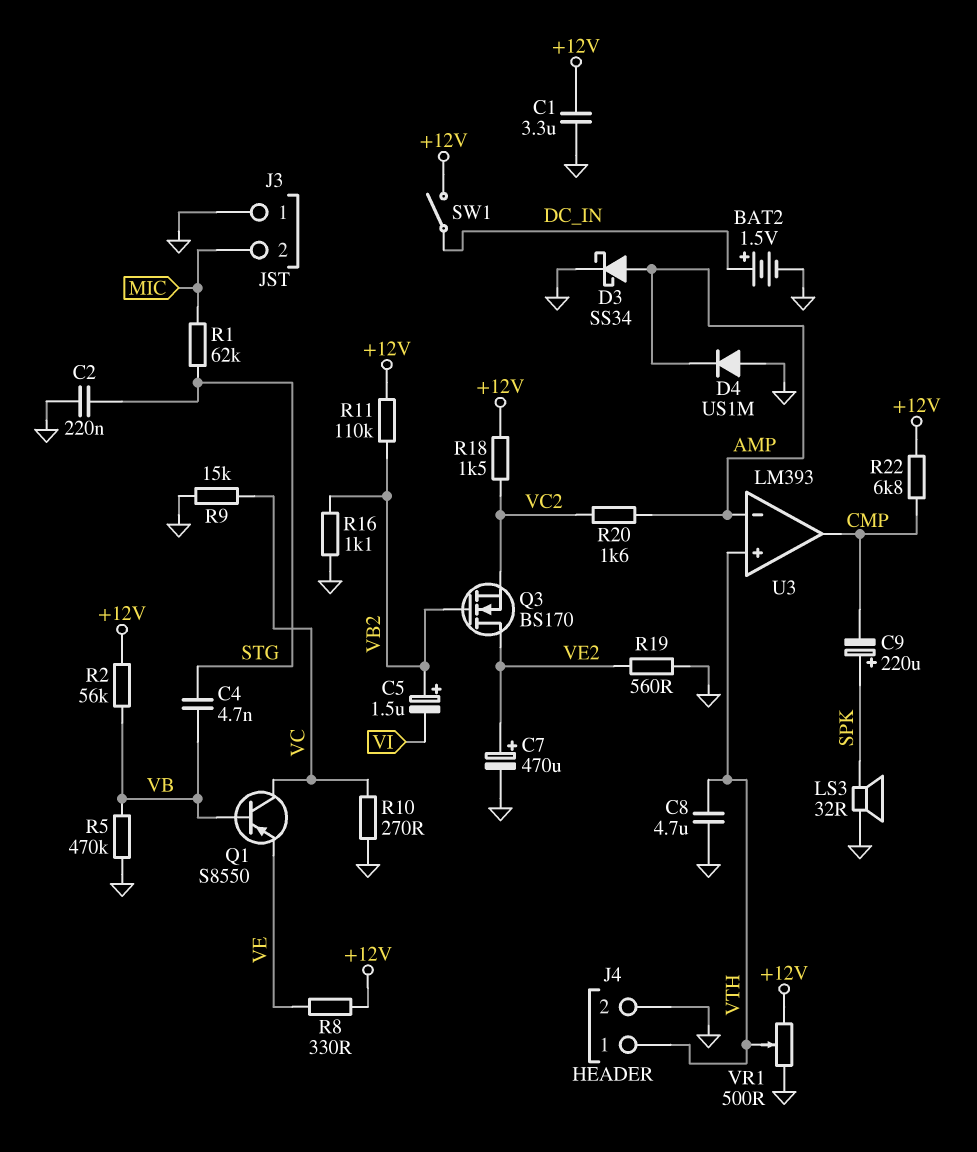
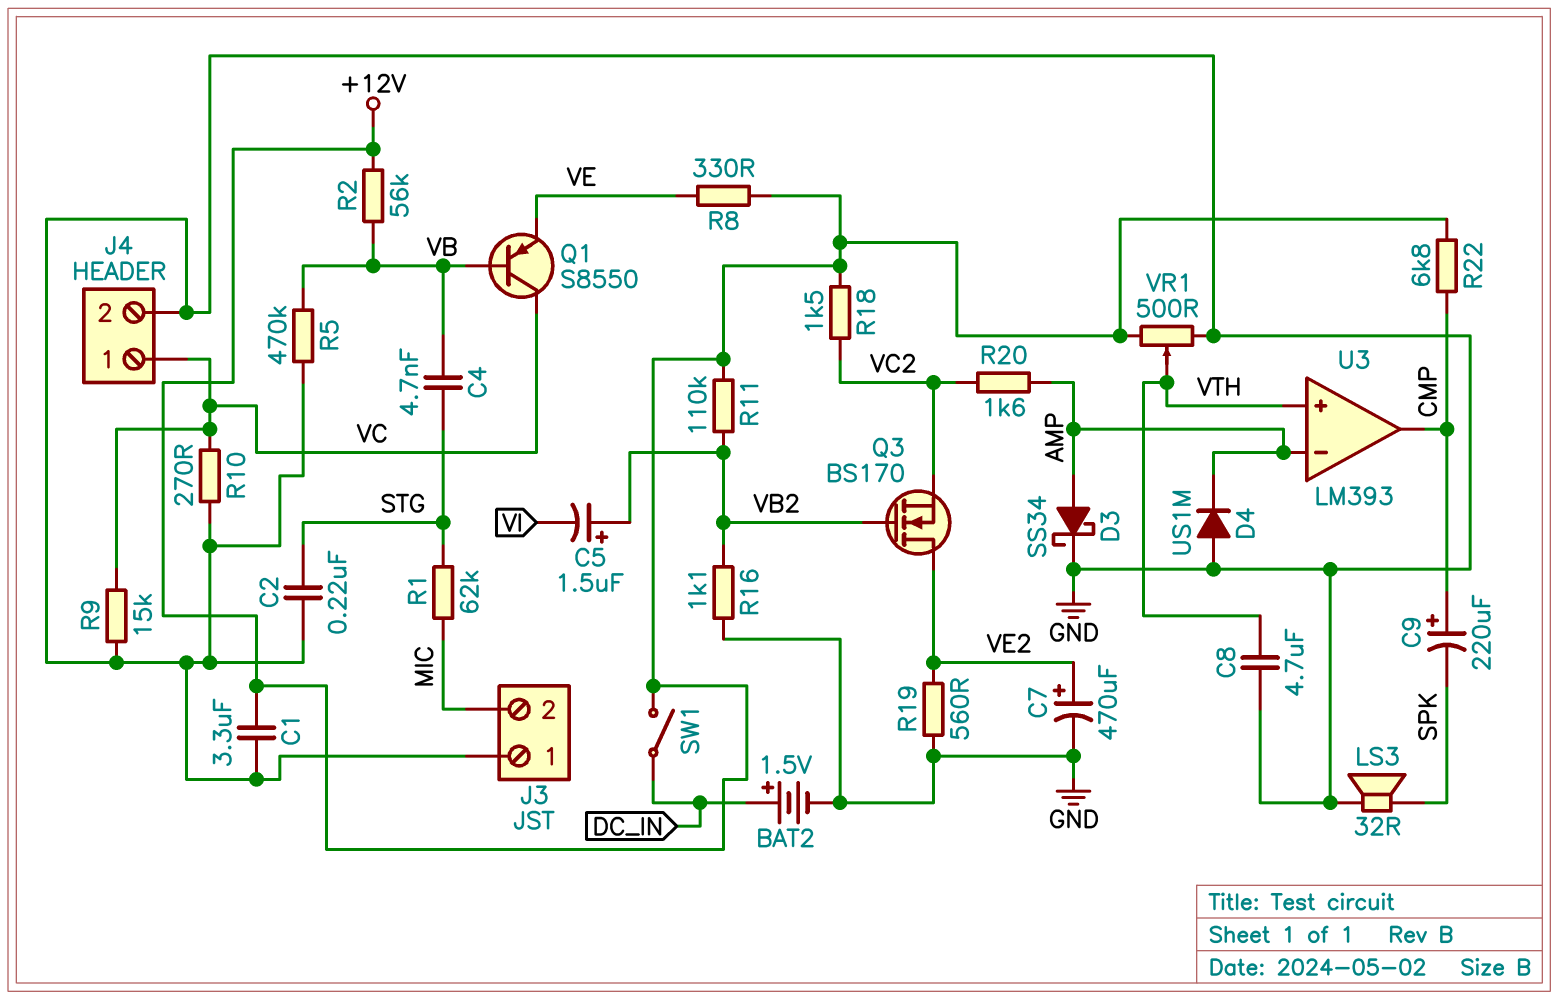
C9: 220uF (plus SPK, minus CMP) -> 220uF (plus CMP, minus SPK)
J4 pin 1: VTH -> VC

